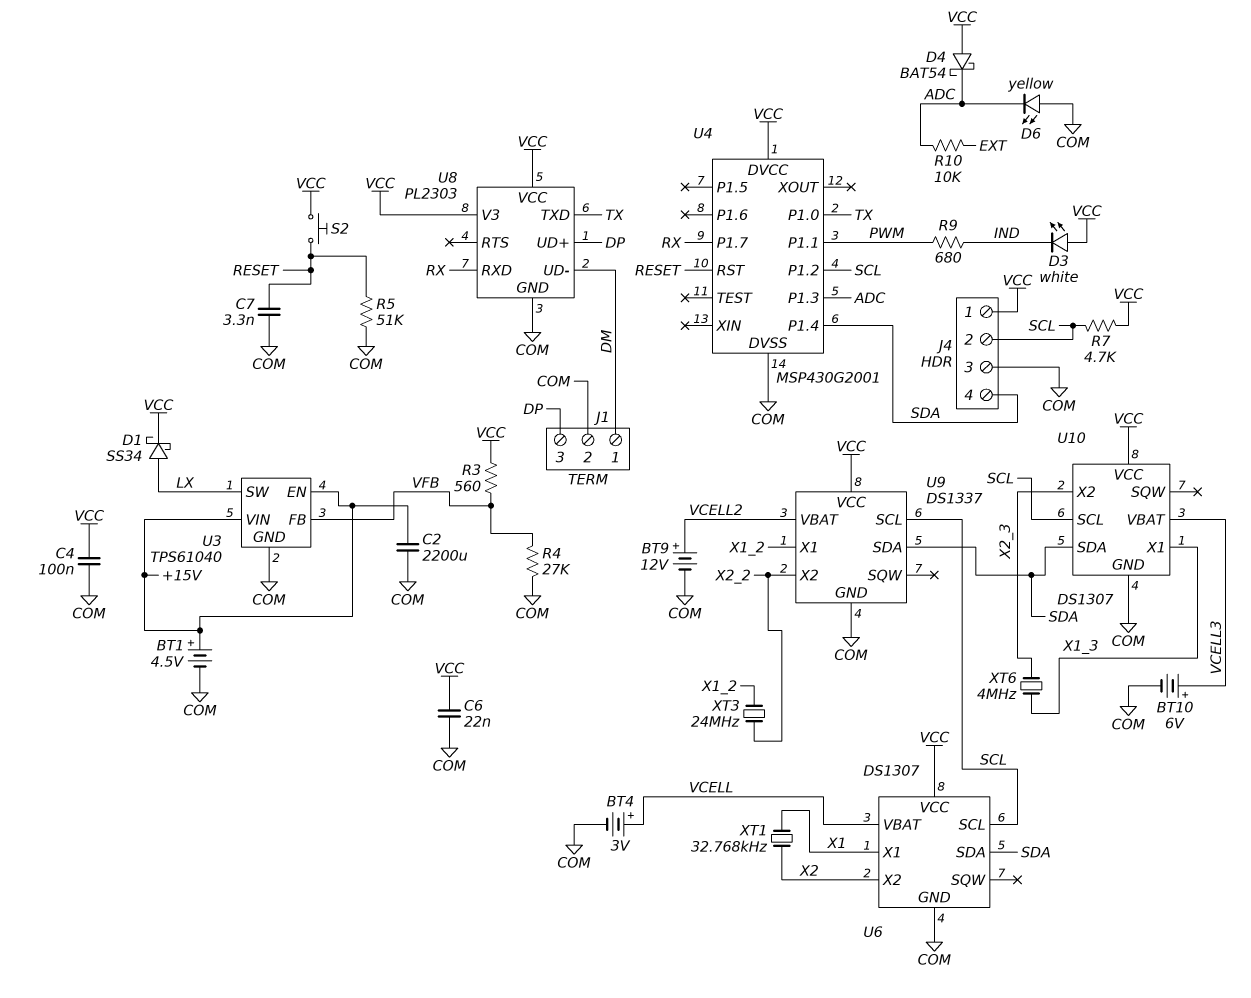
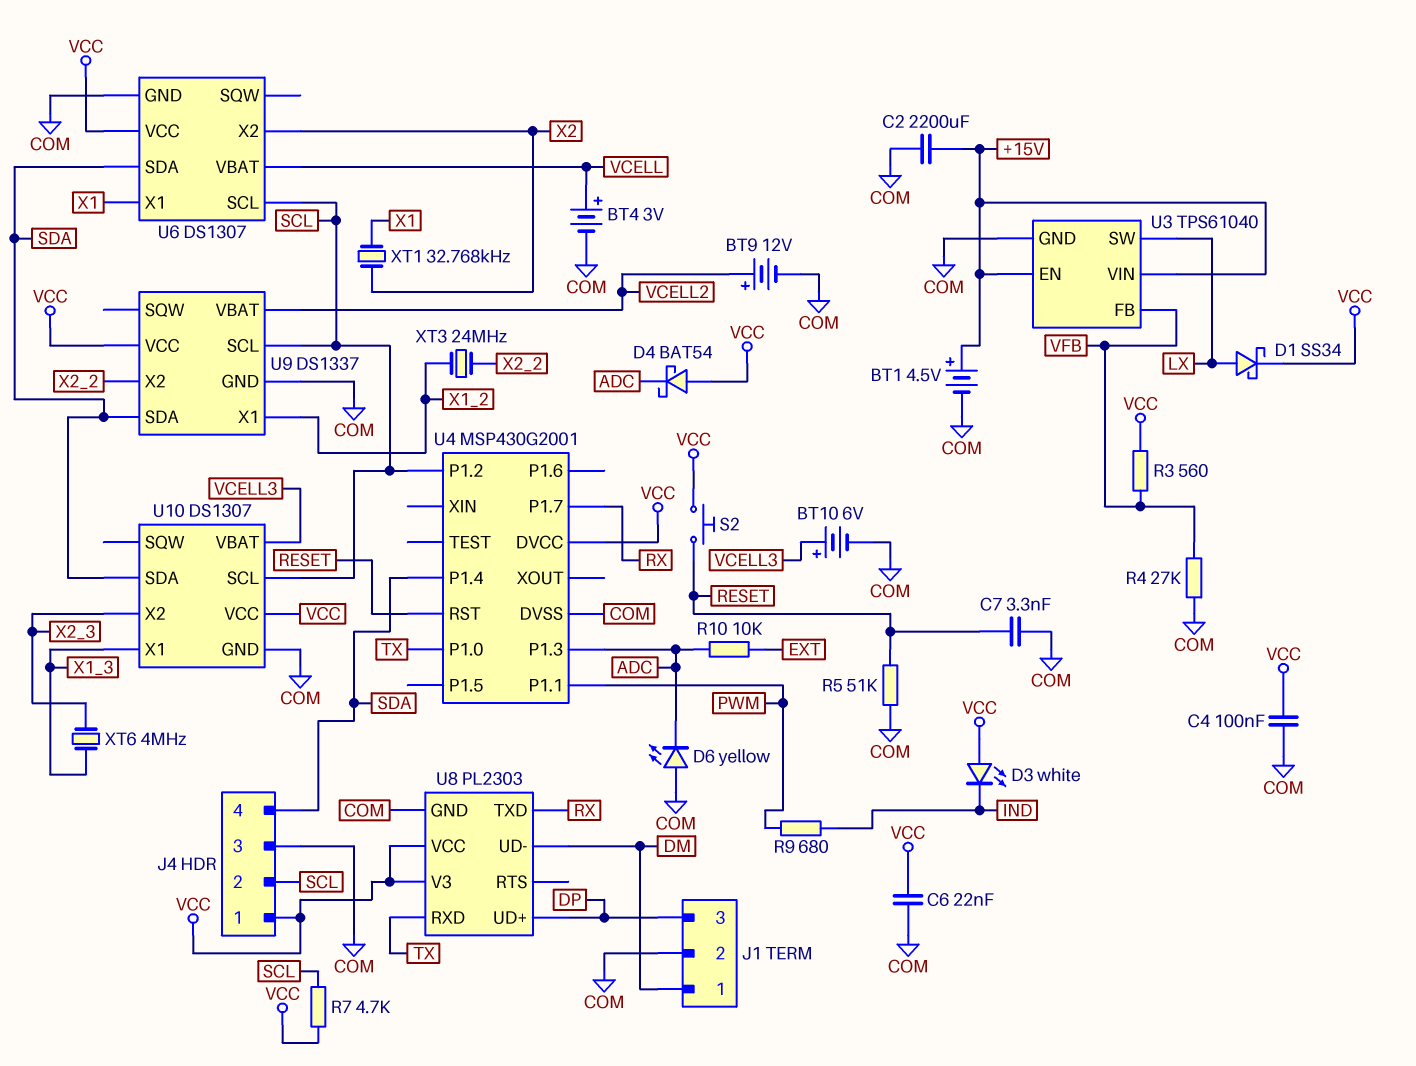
U8 pin RXD: RX -> TX
U8 pin TXD: TX -> RX

